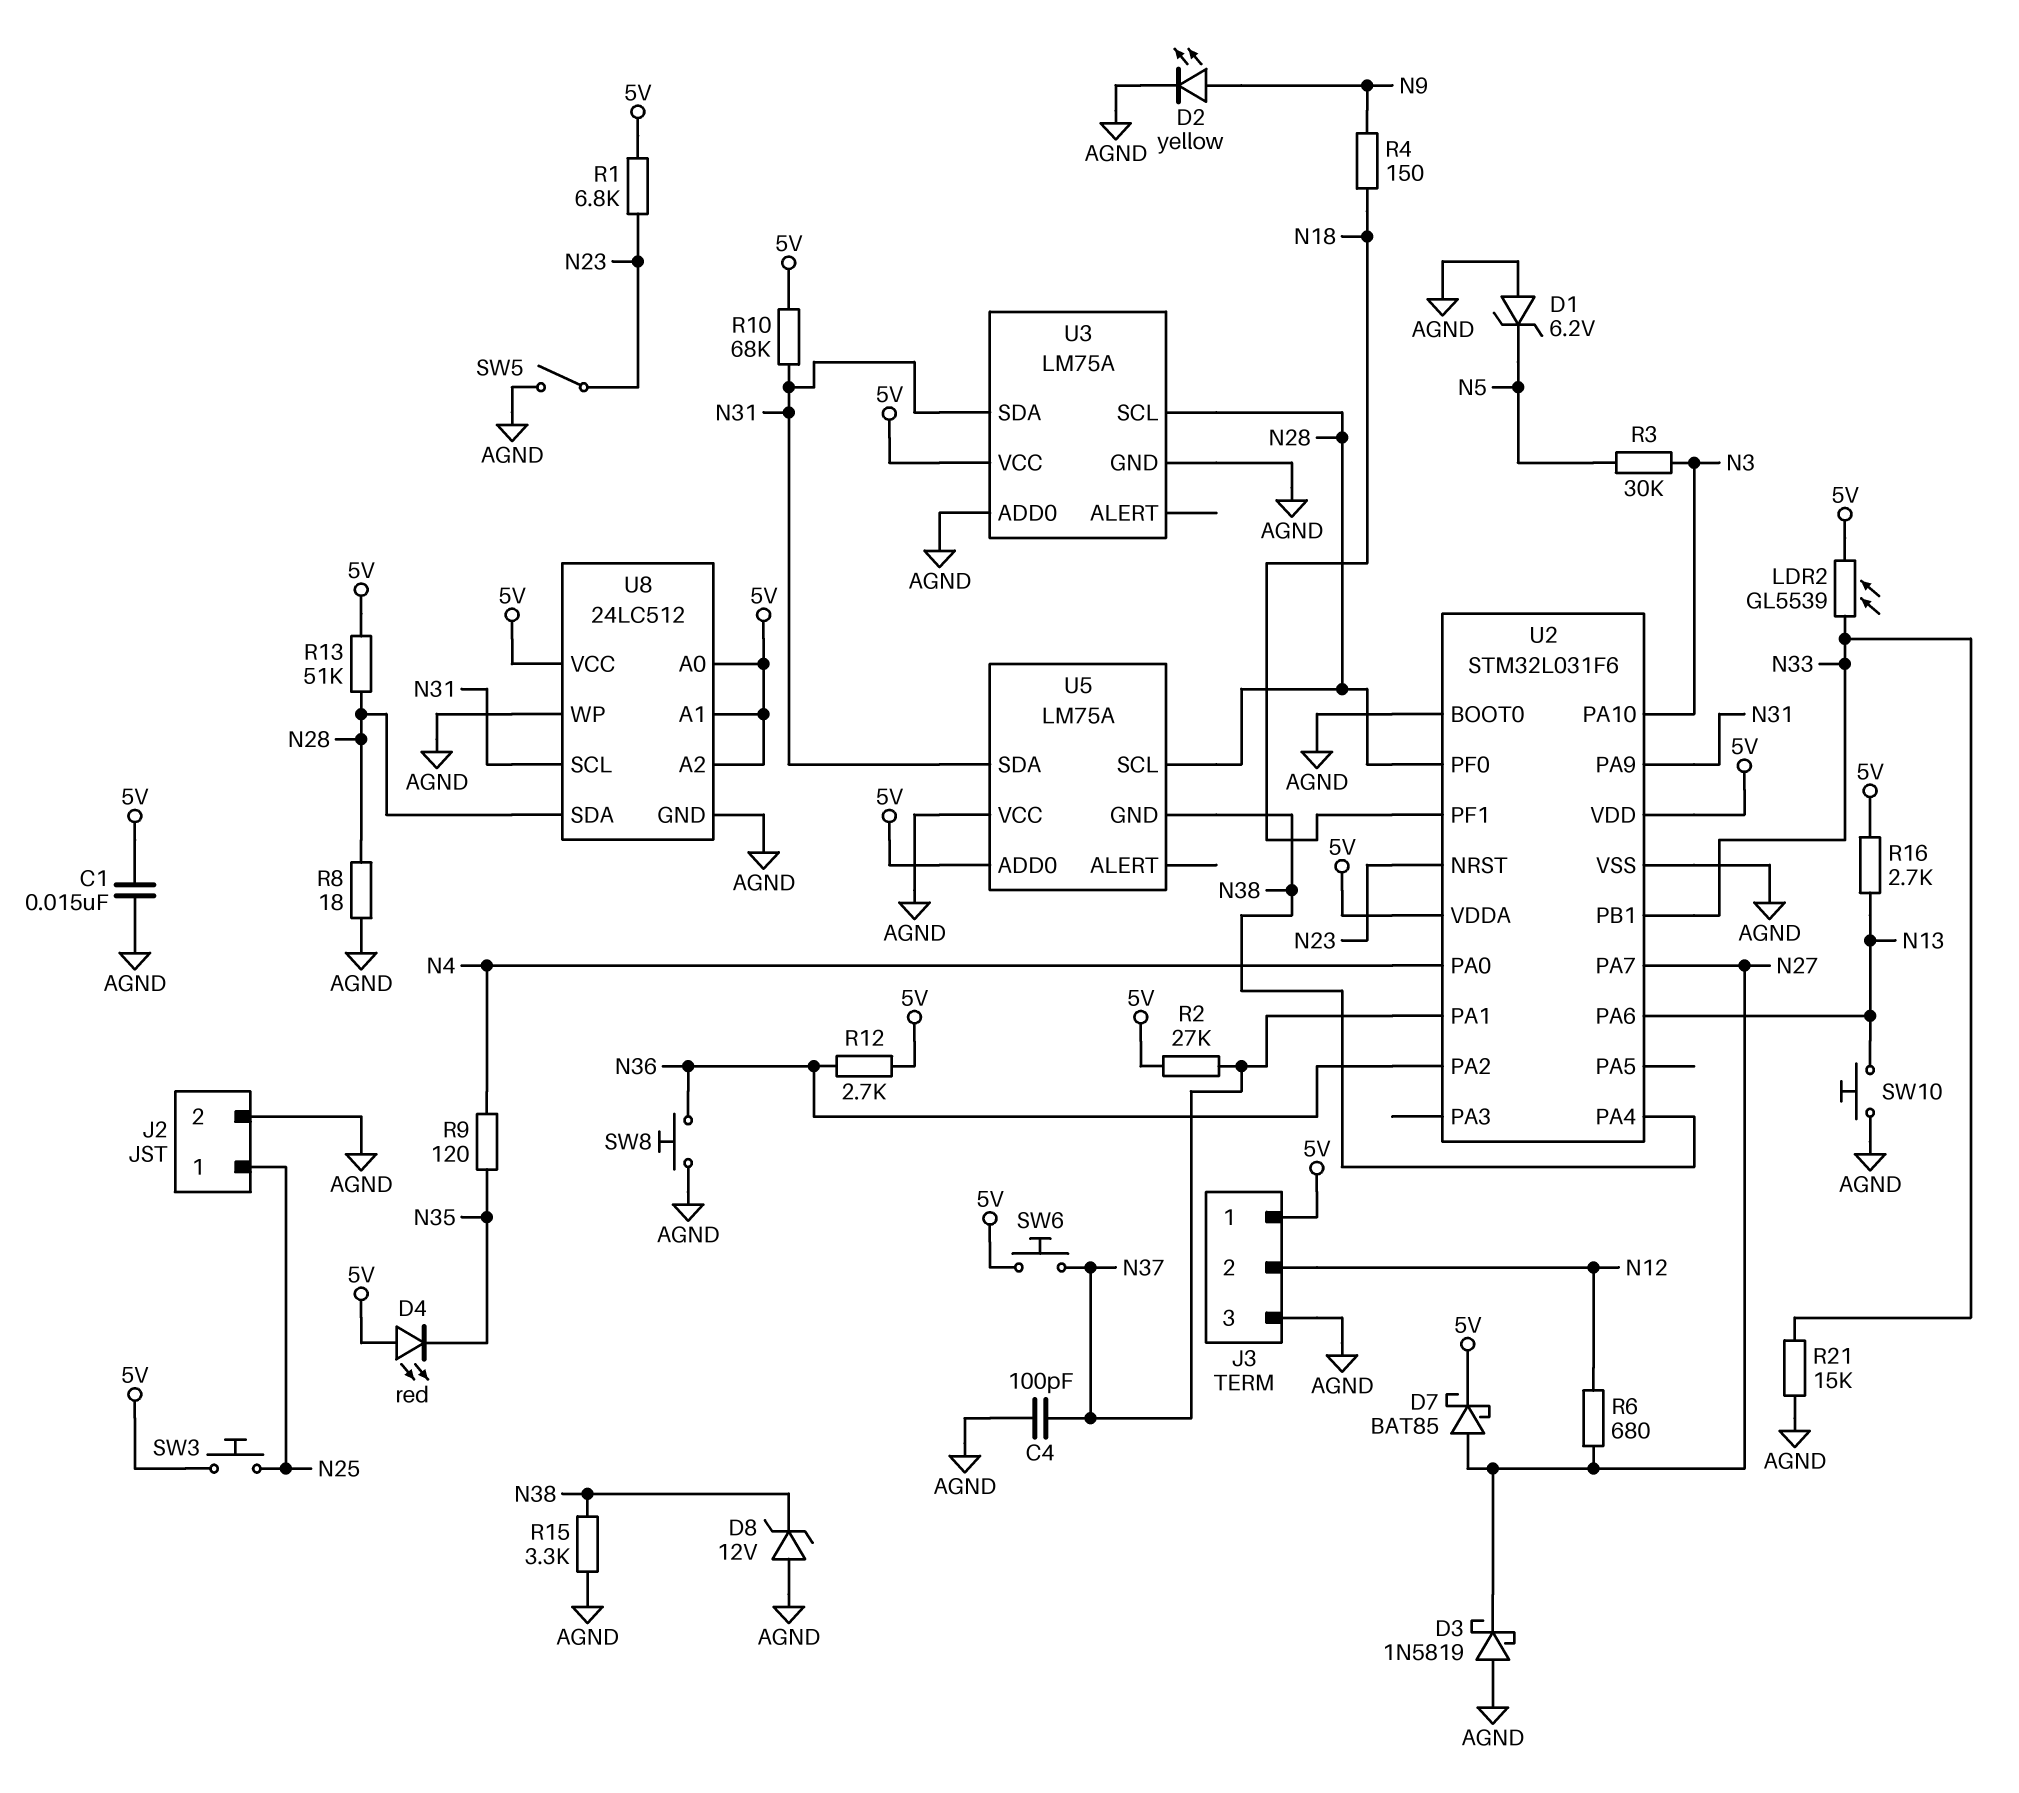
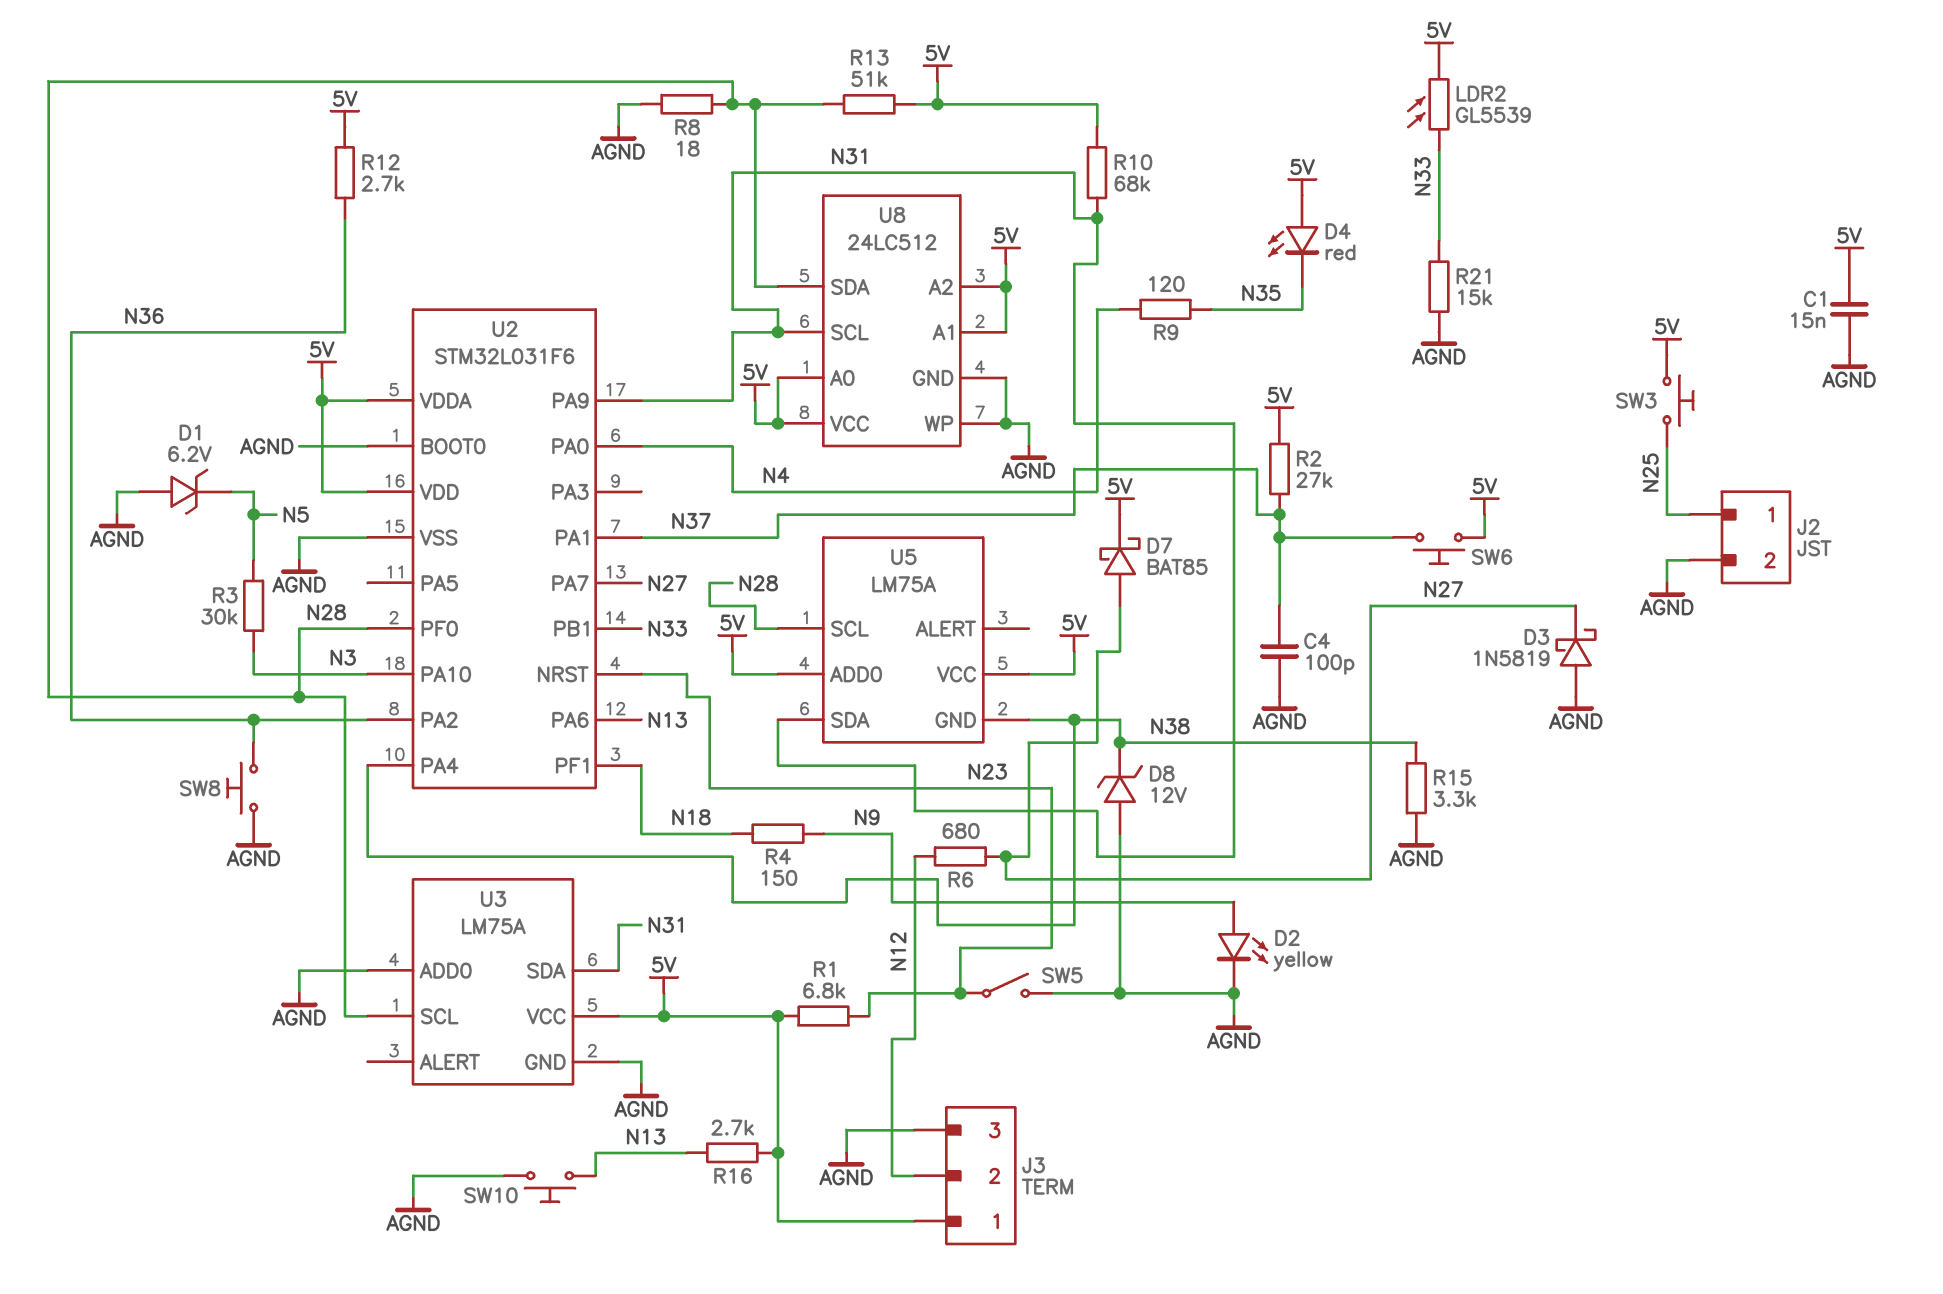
U5 pin VCC: AGND -> 5V

